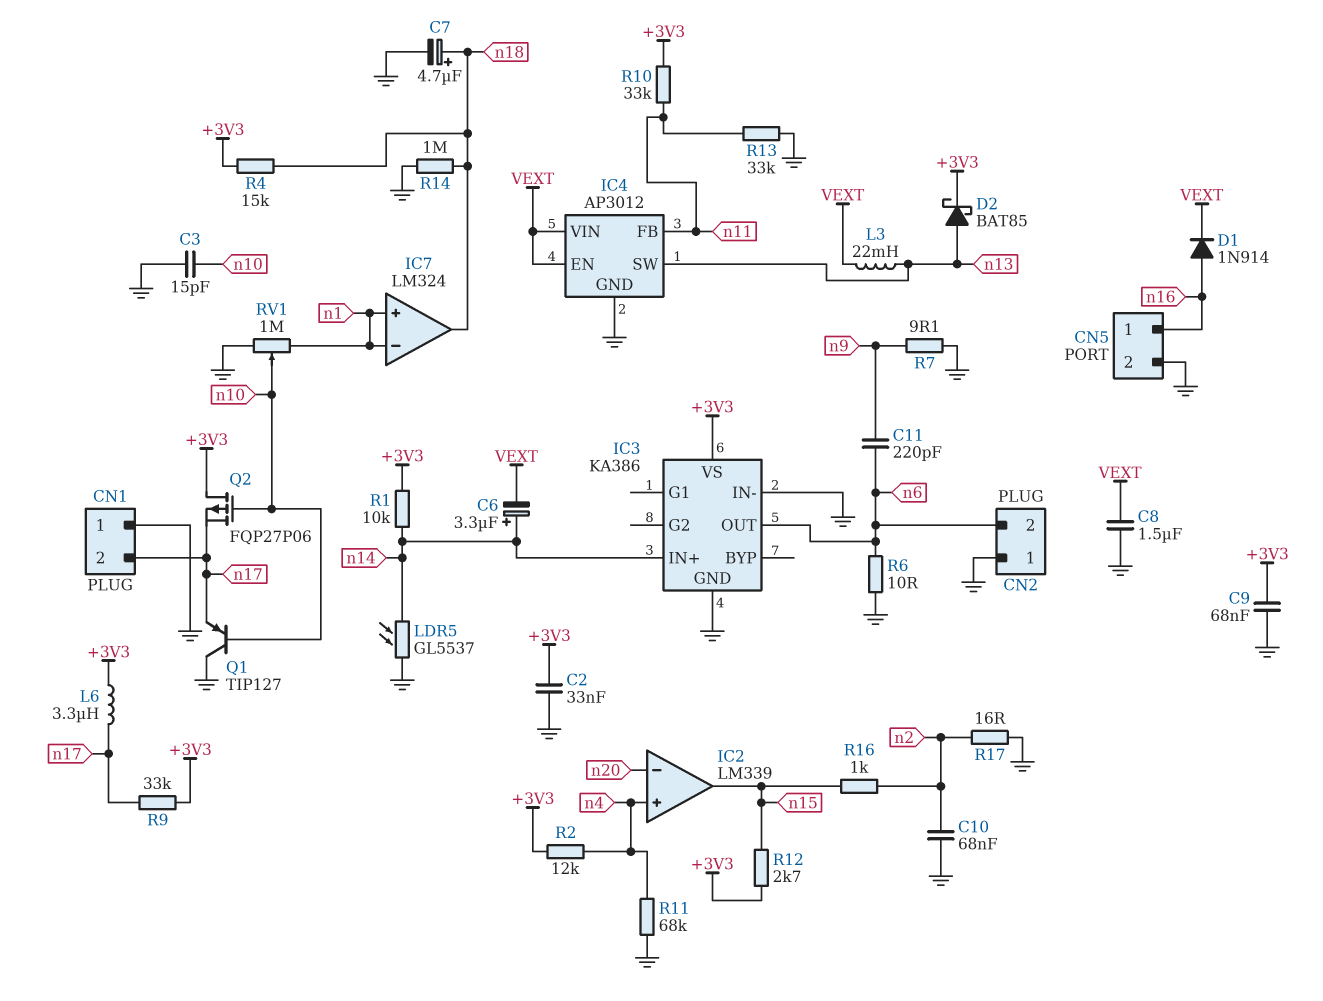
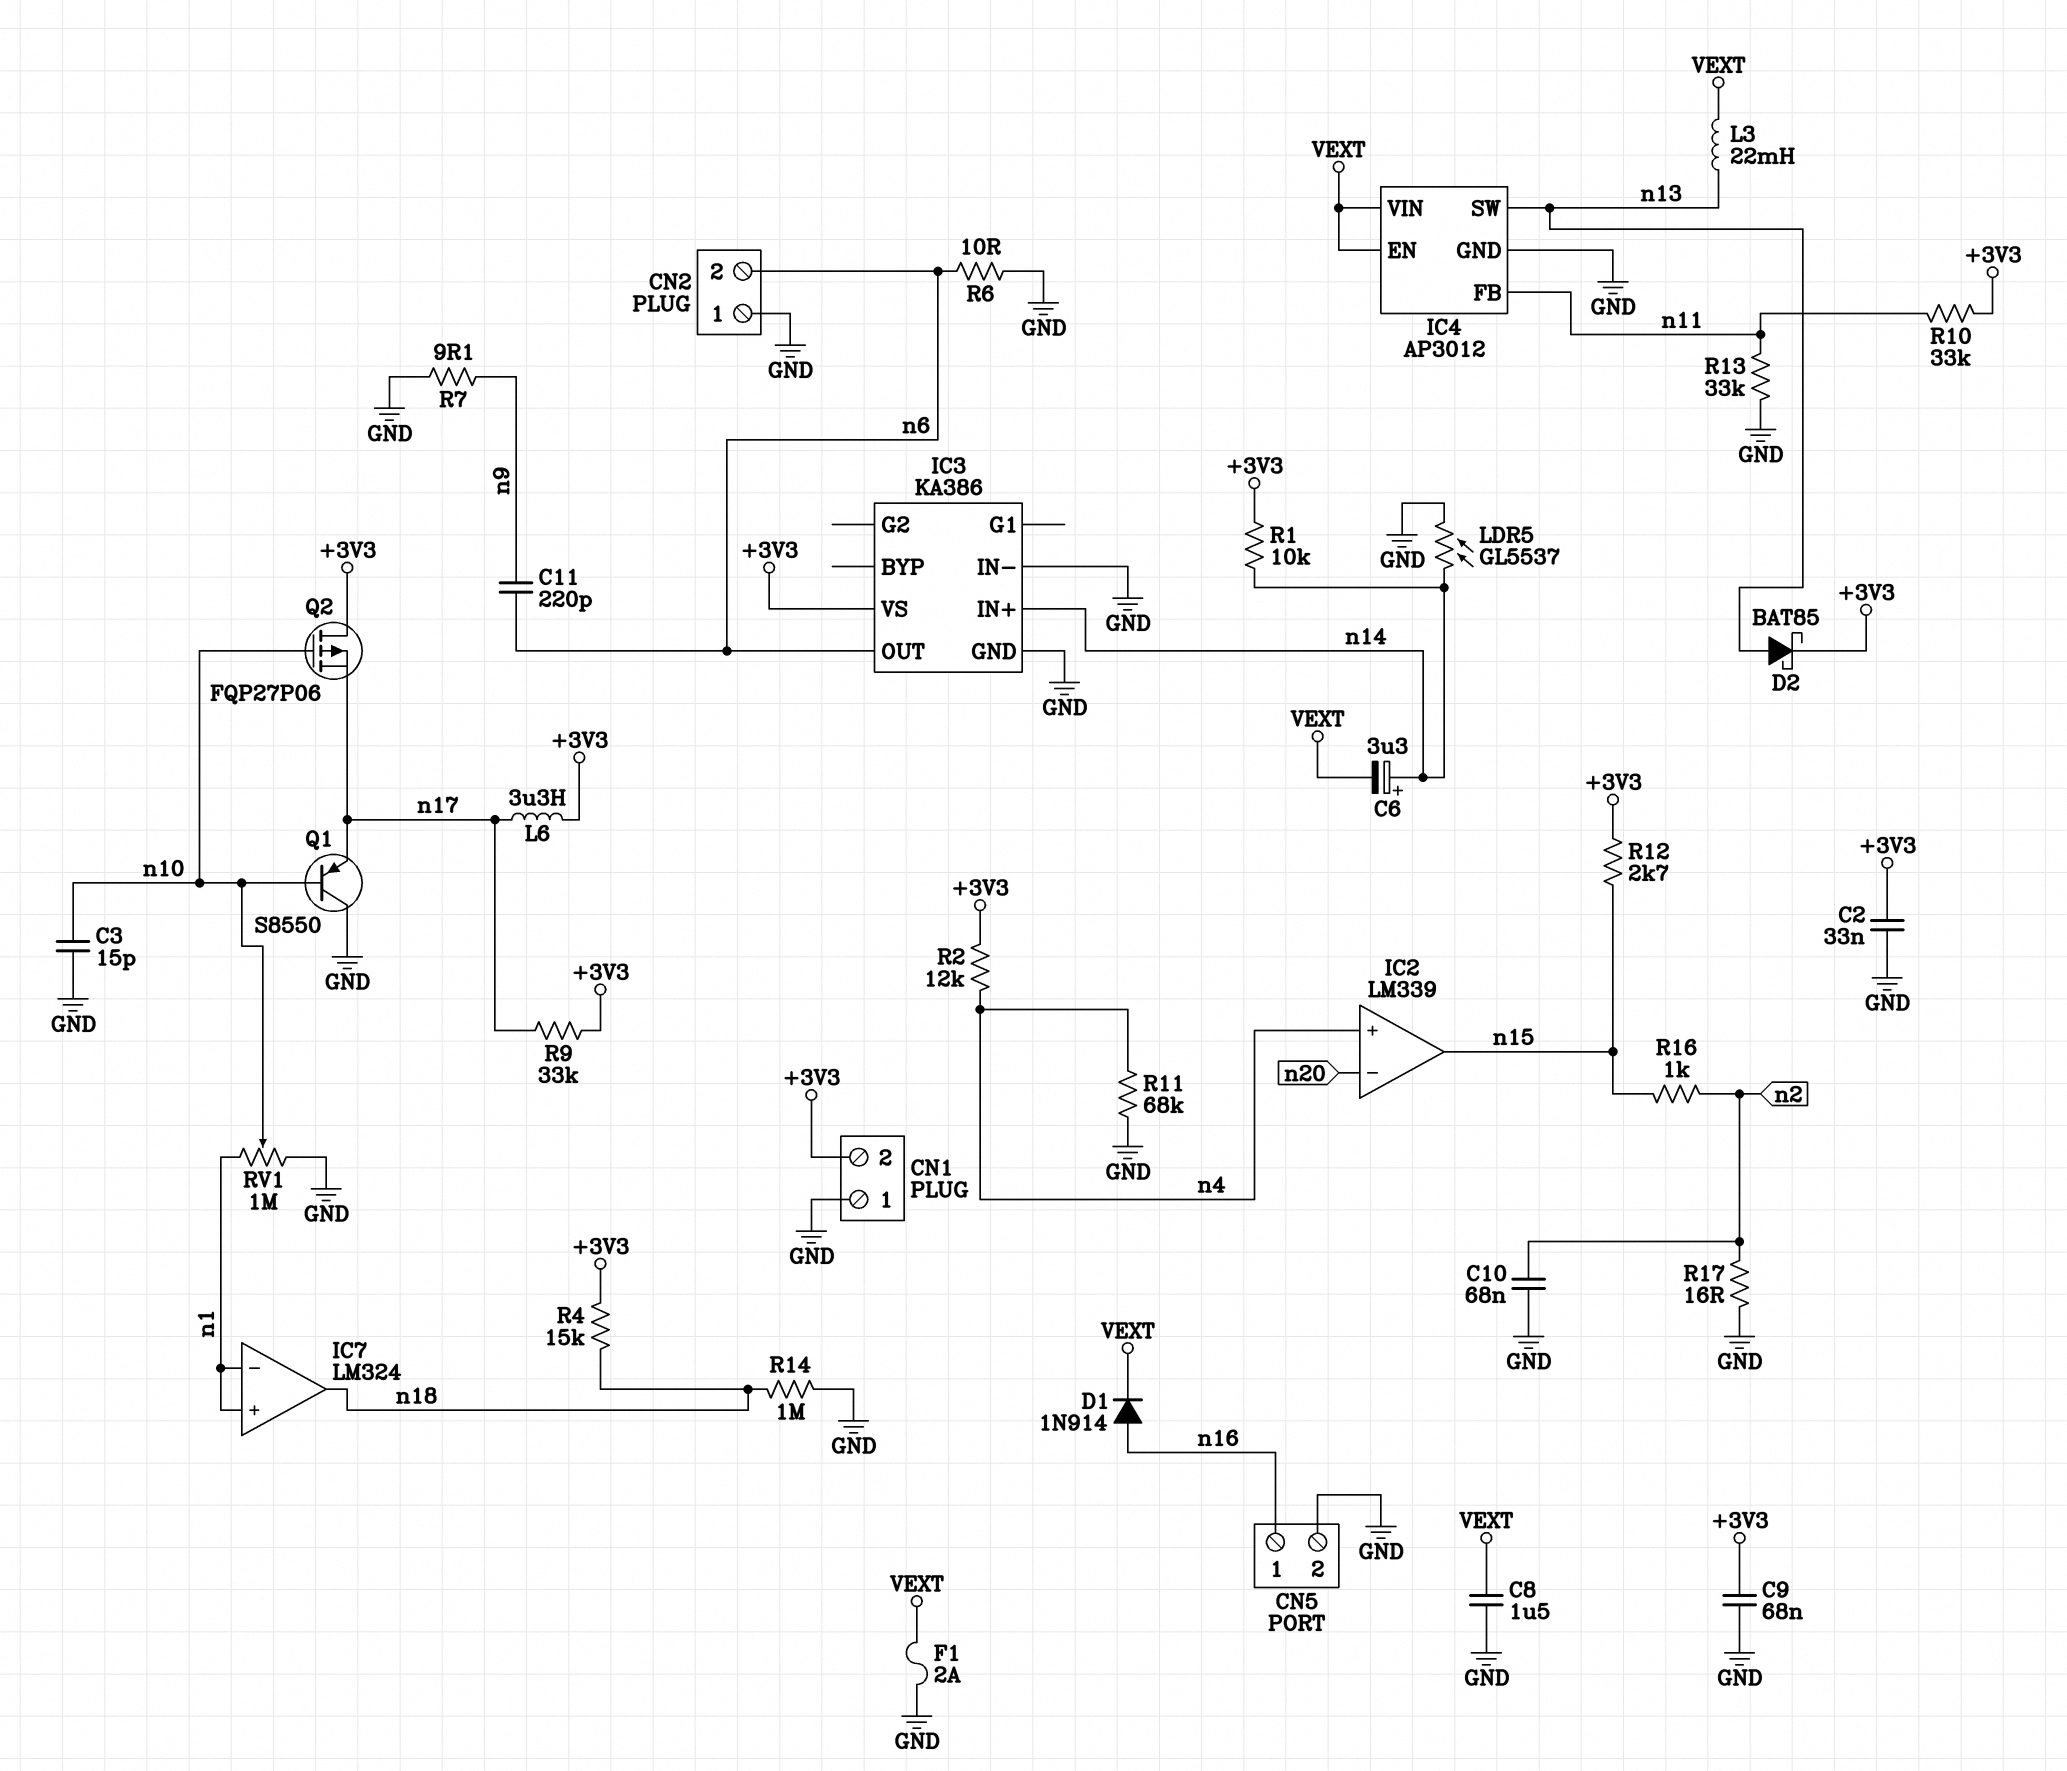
C7: 4.7uF (plus n18, minus GND) -> none
CN1 pin 2: n17 -> +3V3
F1: none -> 2A (GND, VEXT)
Q1: PNP TIP127 (B n10, C GND, E n17) -> PNP S8550 (B n10, C GND, E n17)

